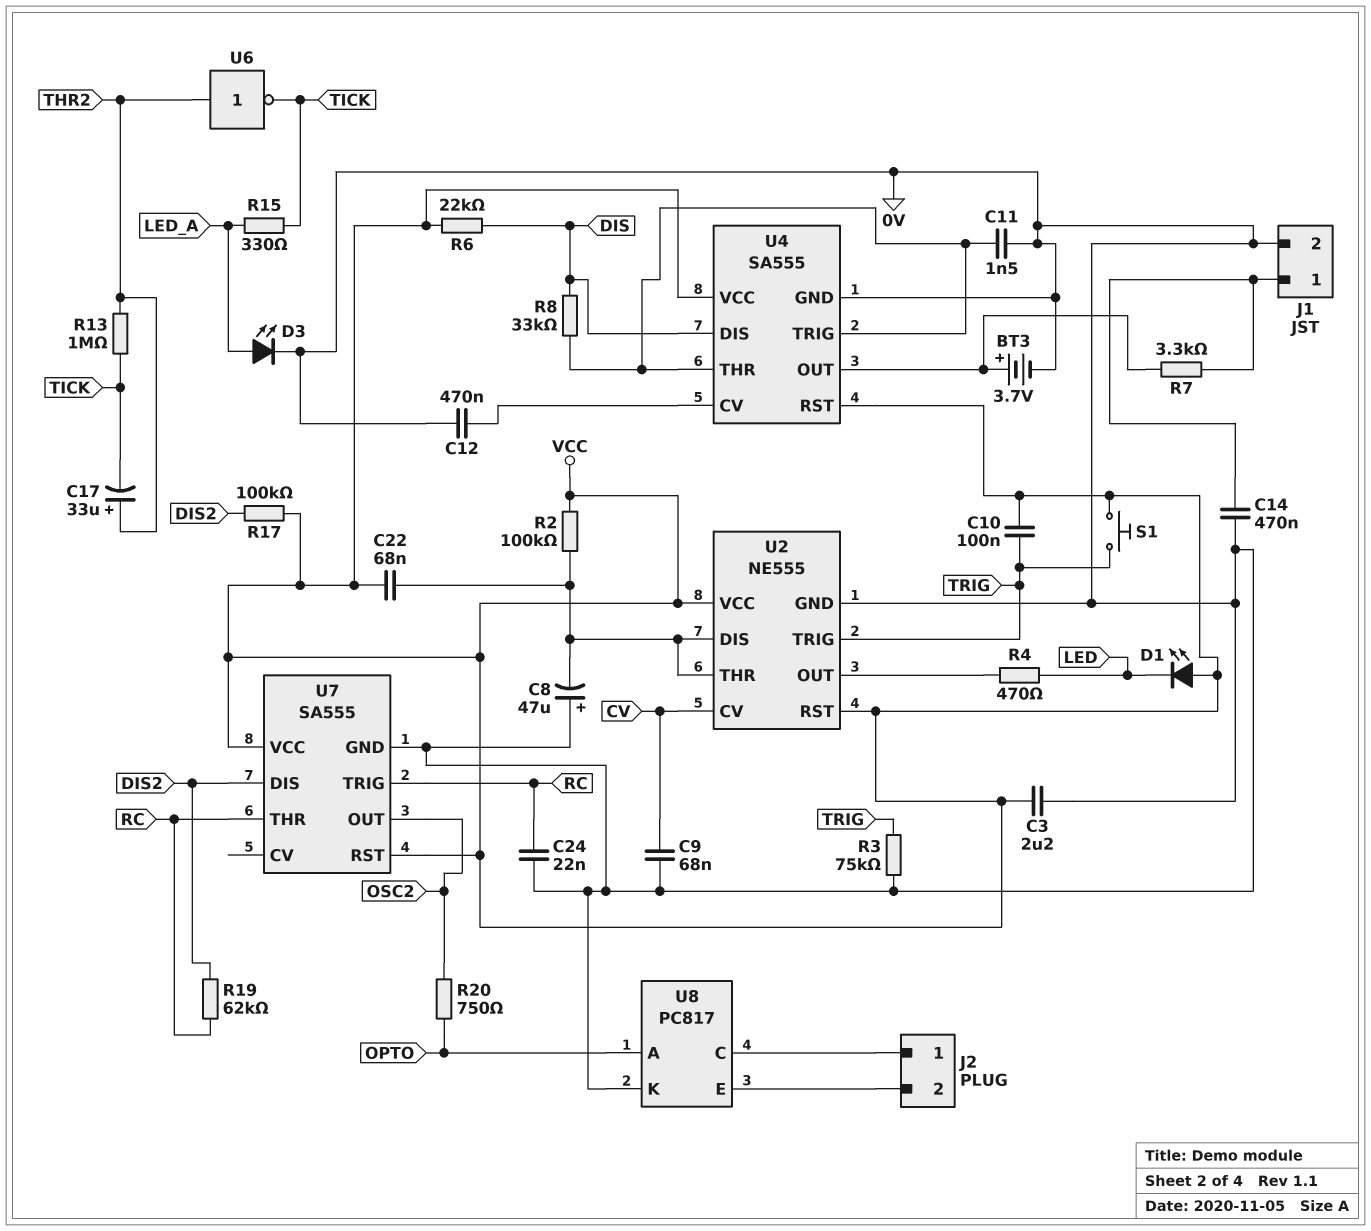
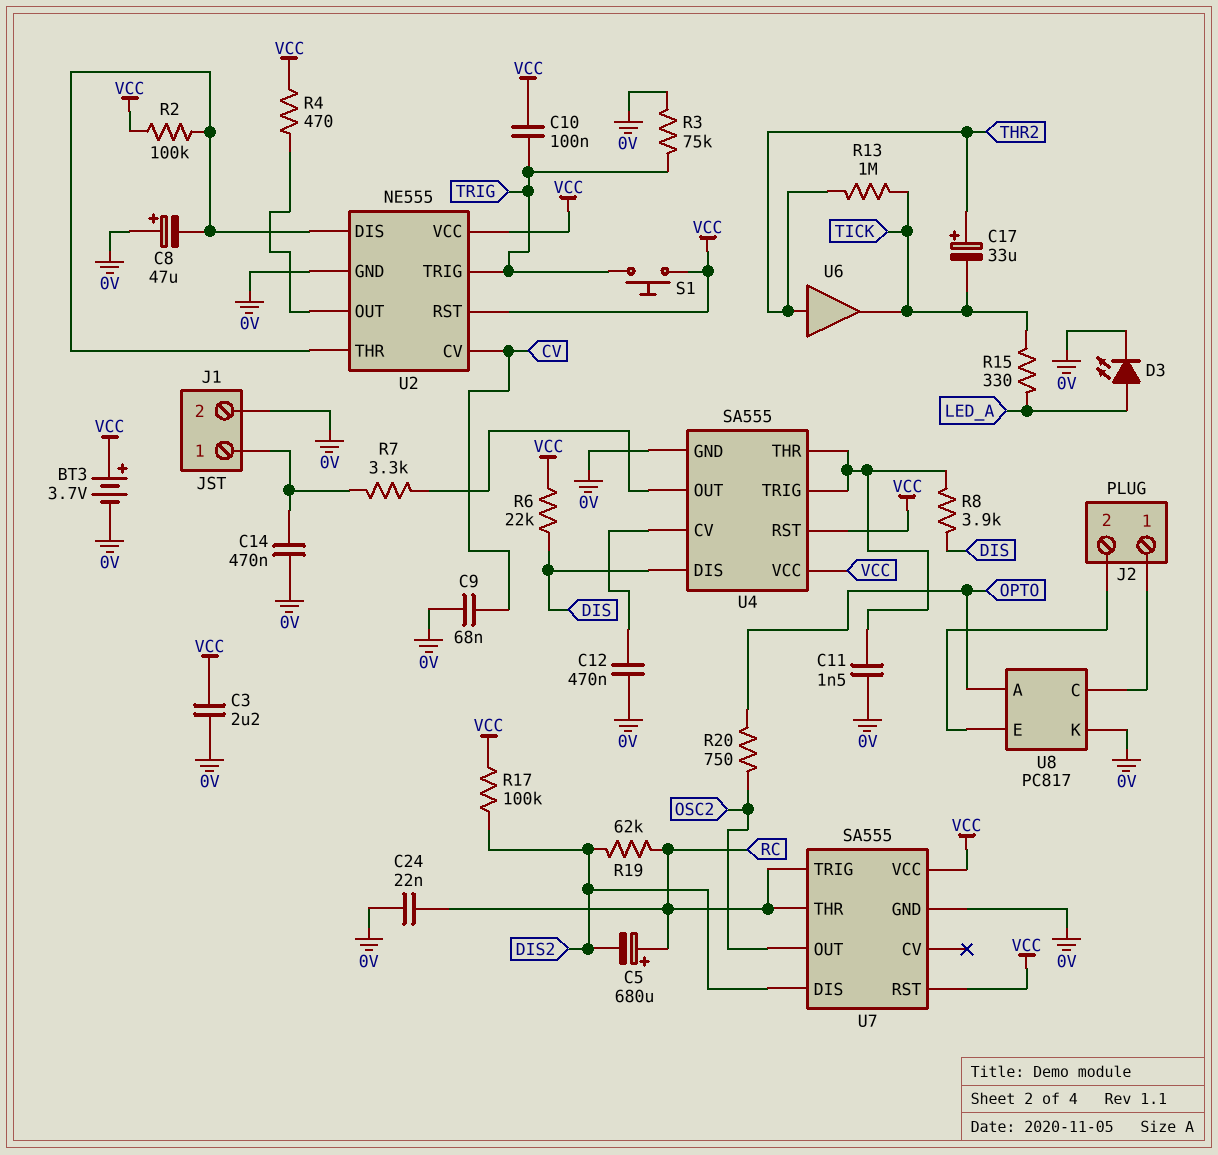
BT3: 3.7V (plus U4/OUT, minus 0V) -> 3.7V (plus VCC, minus 0V)
C5: none -> 680uF (plus RC, minus DIS2)
C22: 68nF (U2/DIS, VCC) -> none
D1: LED (A VCC, K LED) -> none
R4: 470 (LED, U2/OUT) -> 470 (U2/OUT, VCC)
R8: 33k (DIS, U4/THR) -> 3.9k (DIS, U4/THR)
U6: NOT (in THR2, out TICK) -> buffer (in THR2, out TICK)

